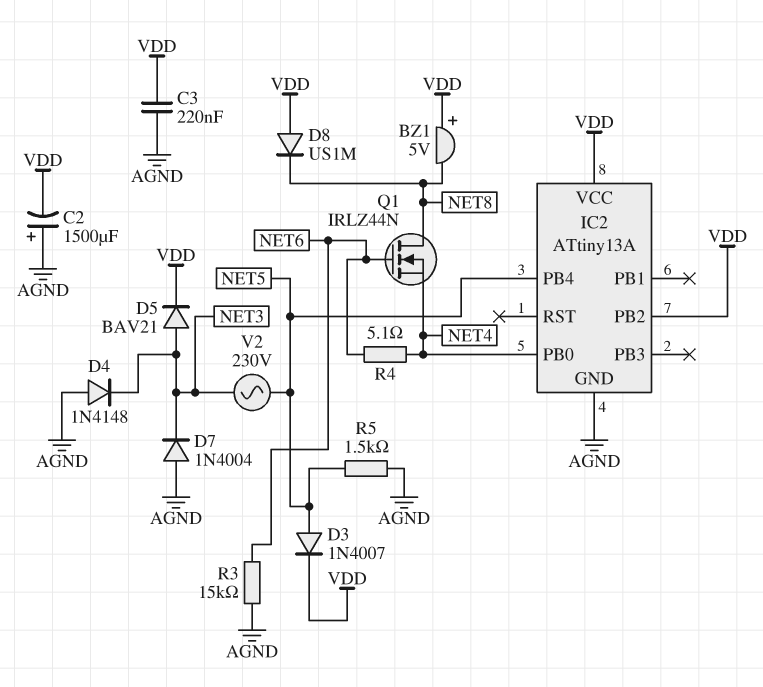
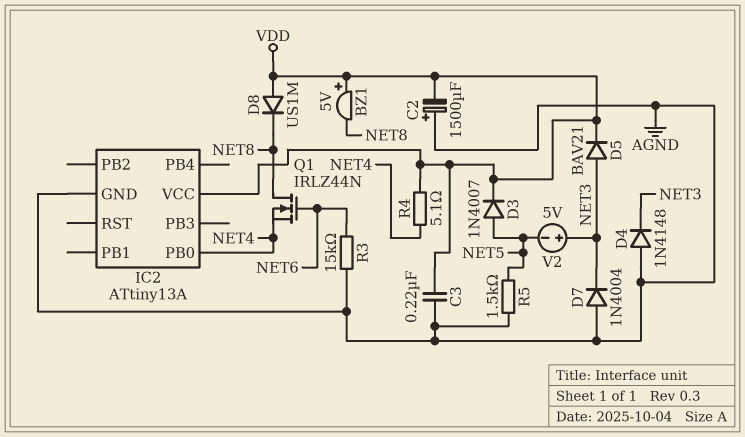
IC2 pin PB2: VDD -> none
IC2 pin PB4: NET5 -> none
R4: 5.1 (NET4, NET6) -> 5.1 (NET4, VDD)
V2: AC 230V (NET3, NET5) -> 5V (plus NET3, minus NET5)

